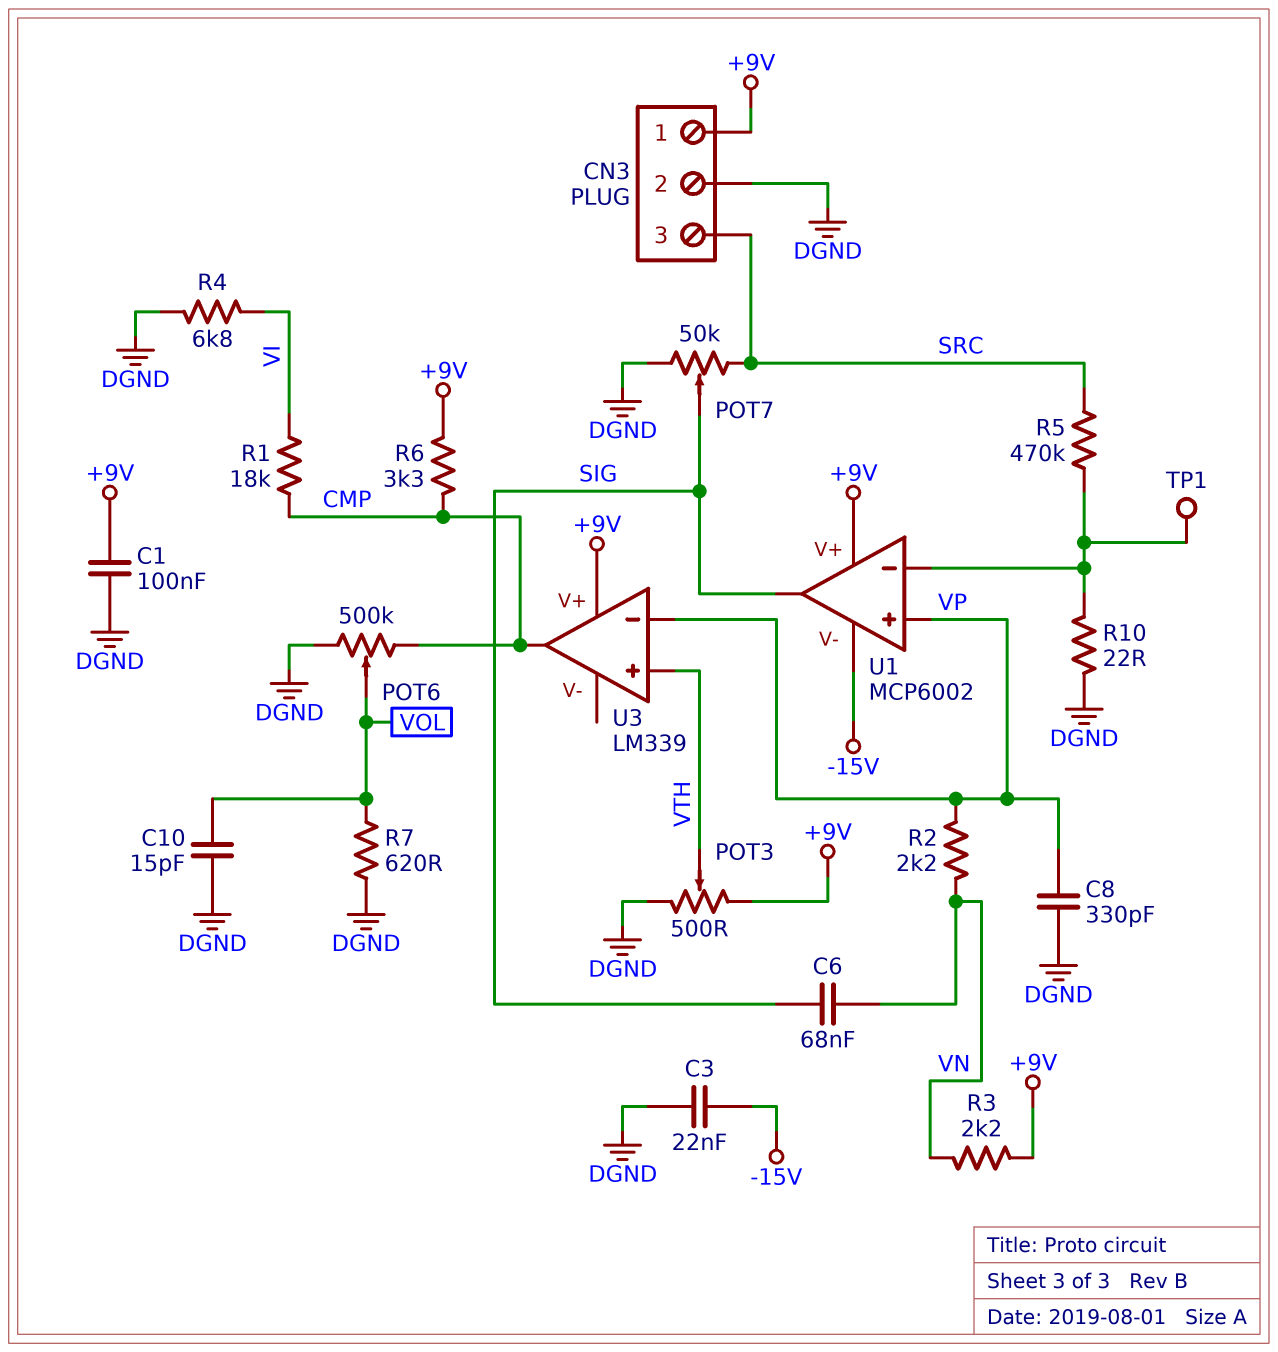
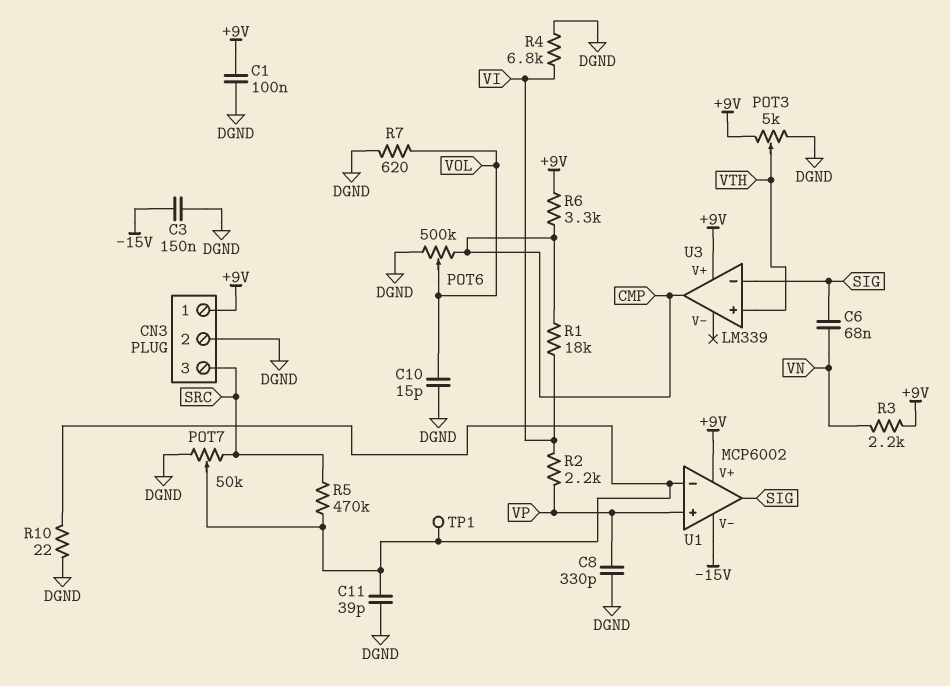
C3: 22nF (-15V, DGND) -> 150nF (-15V, DGND)
C11: none -> 39pF (DGND, U1/in-)
POT3: 500 (+9V, DGND, wiper VTH) -> 5k (+9V, DGND, wiper VTH)
POT7: 50k (DGND, SRC, wiper SIG) -> 50k (DGND, SRC, wiper U1/in-)
R2: 2.2k (VN, VP) -> 2.2k (VI, VP)
U3 pin in-: VP -> SIG

